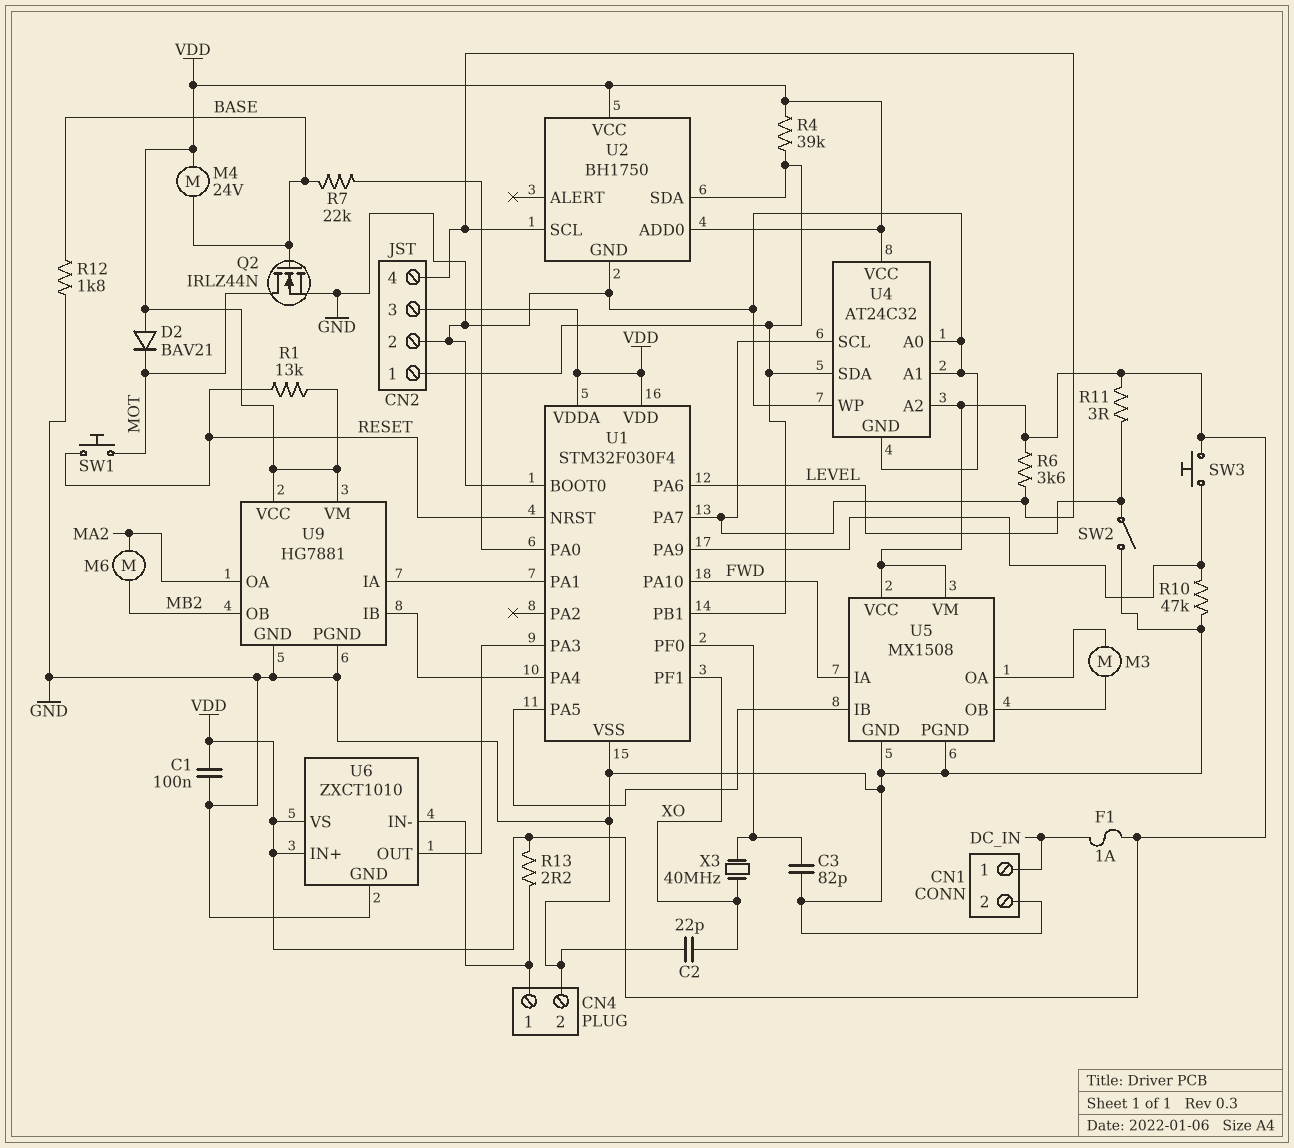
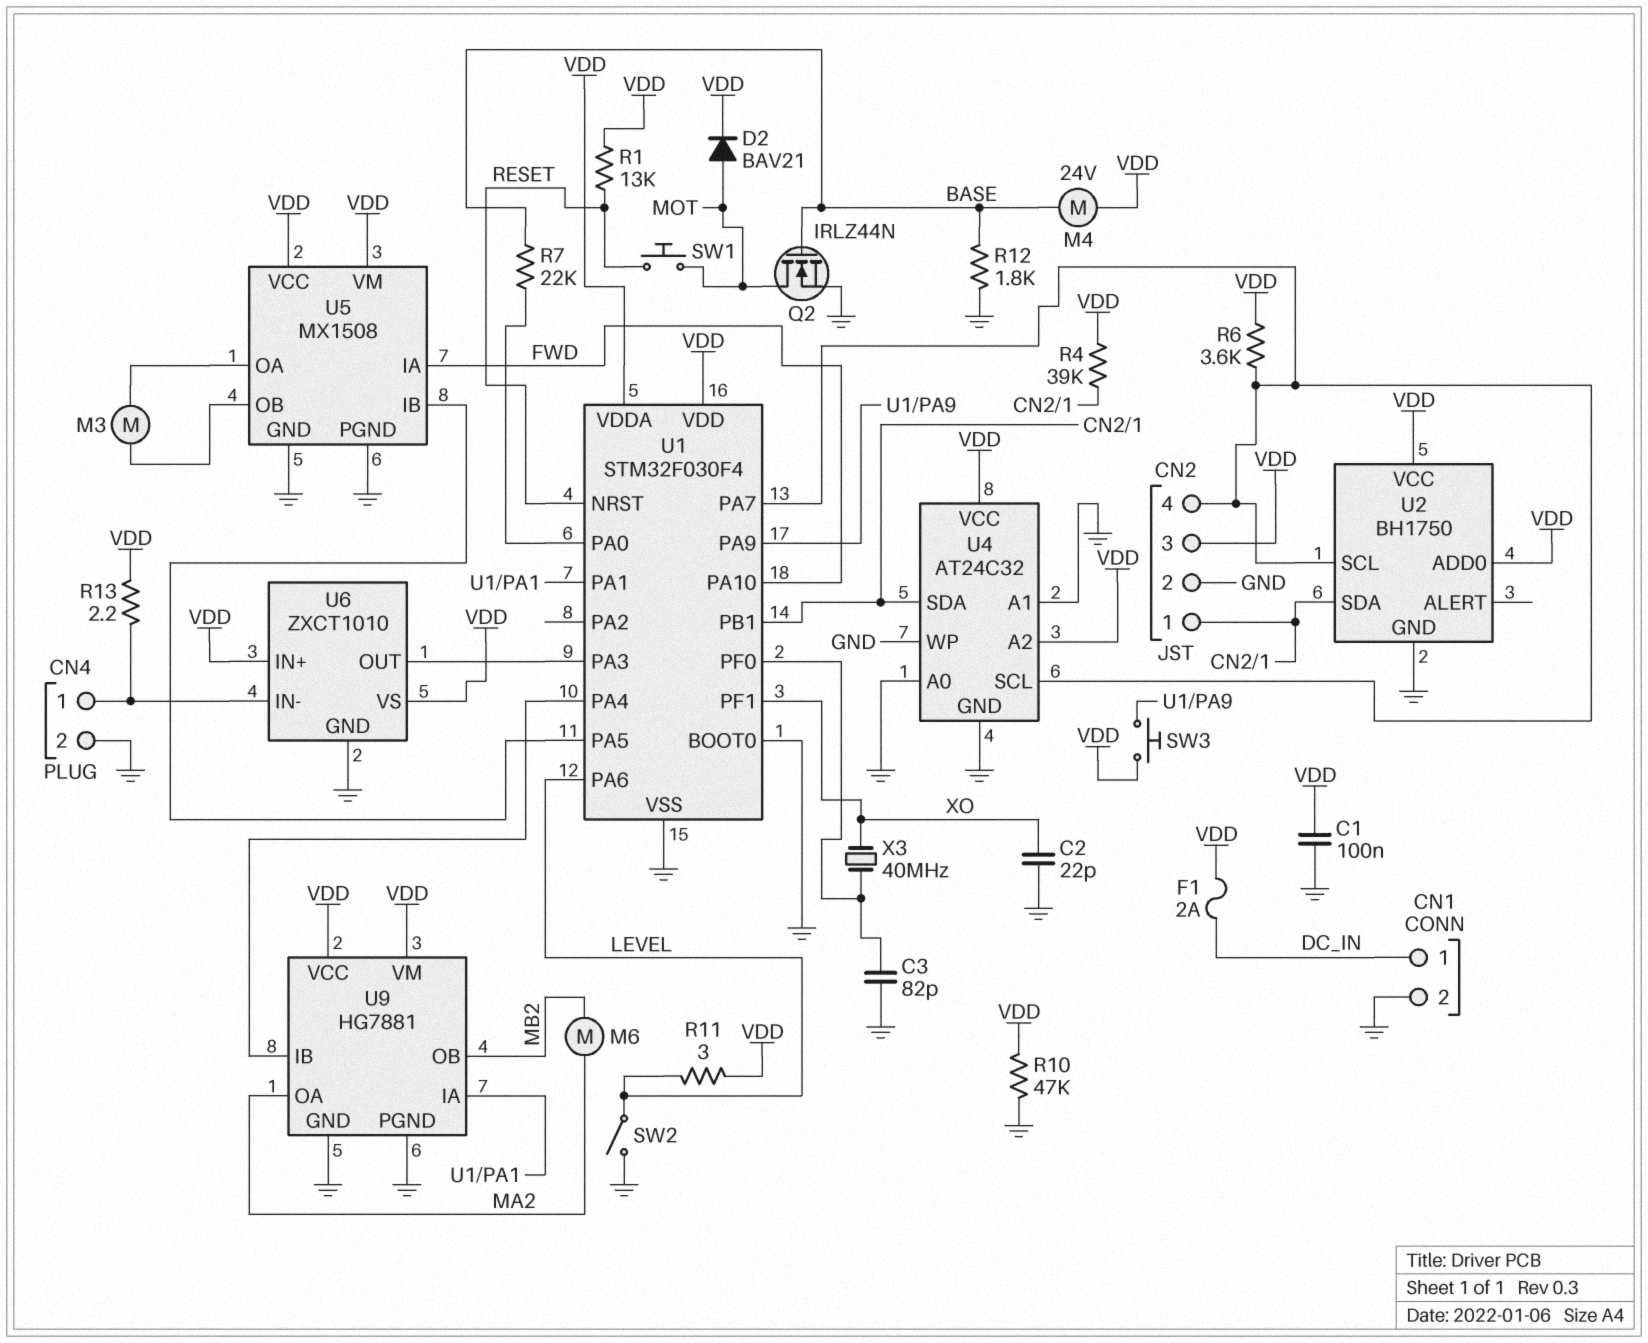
D2: diode BAV21 (A VDD, K MOT) -> diode BAV21 (A MOT, K VDD)
F1: 1A (DC_IN, VDD) -> 2A (DC_IN, VDD)
R10: 47k (GND, U1/PA9) -> 47k (GND, VDD)

